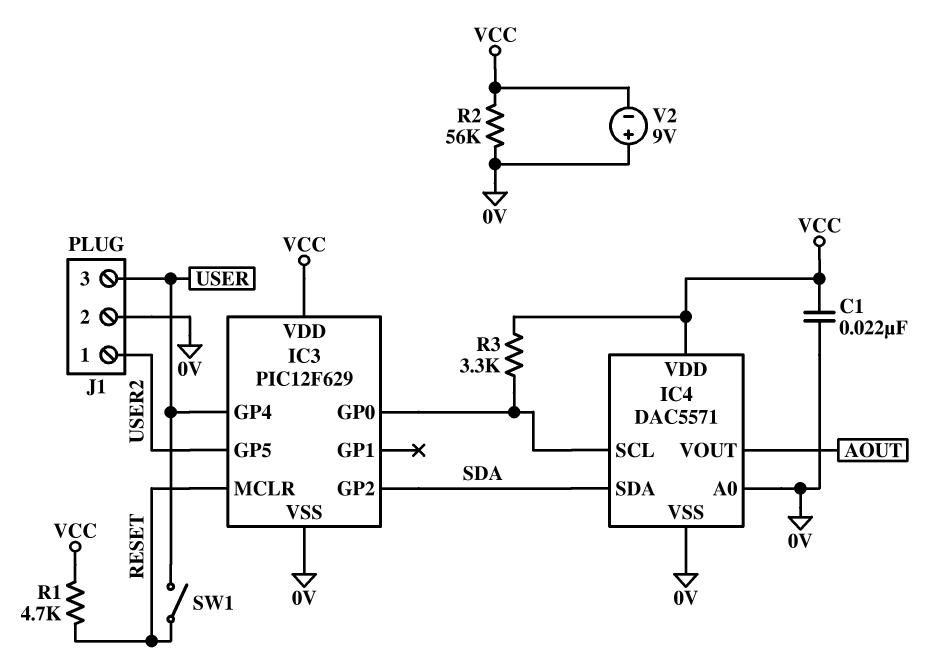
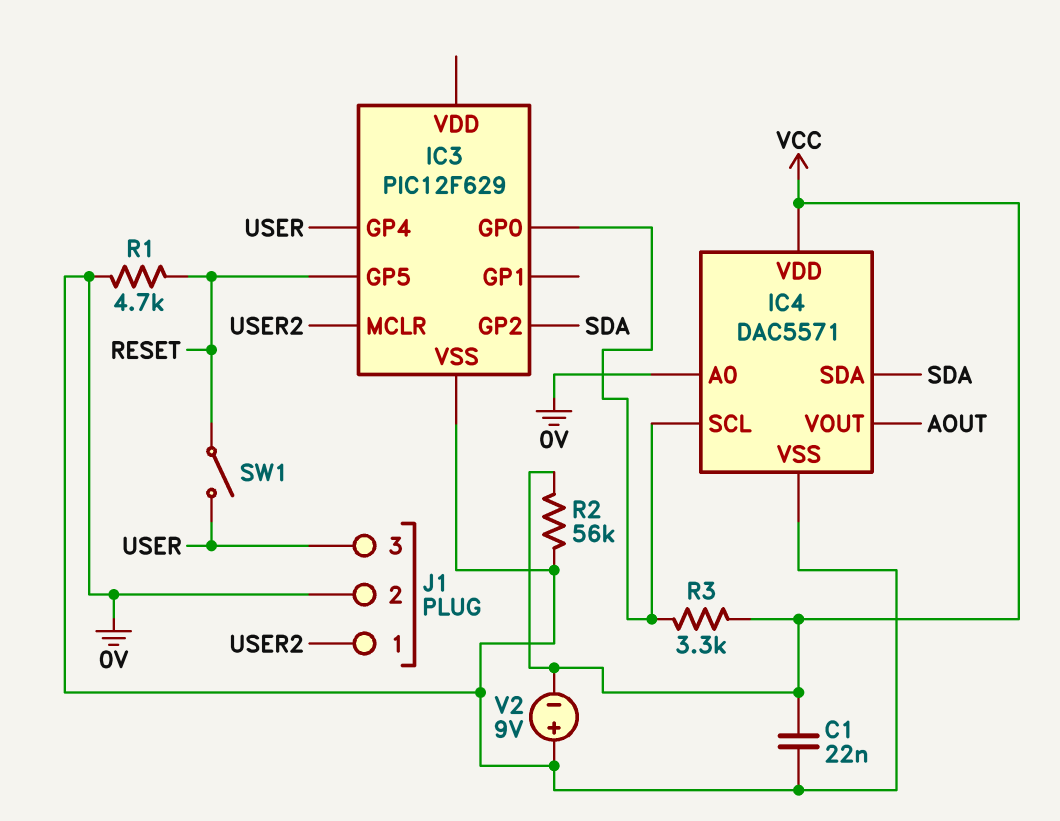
IC3 pin GP5: USER2 -> RESET
IC3 pin MCLR: RESET -> USER2
IC3 pin VDD: VCC -> none
R1: 4.7k (RESET, VCC) -> 4.7k (0V, RESET)

